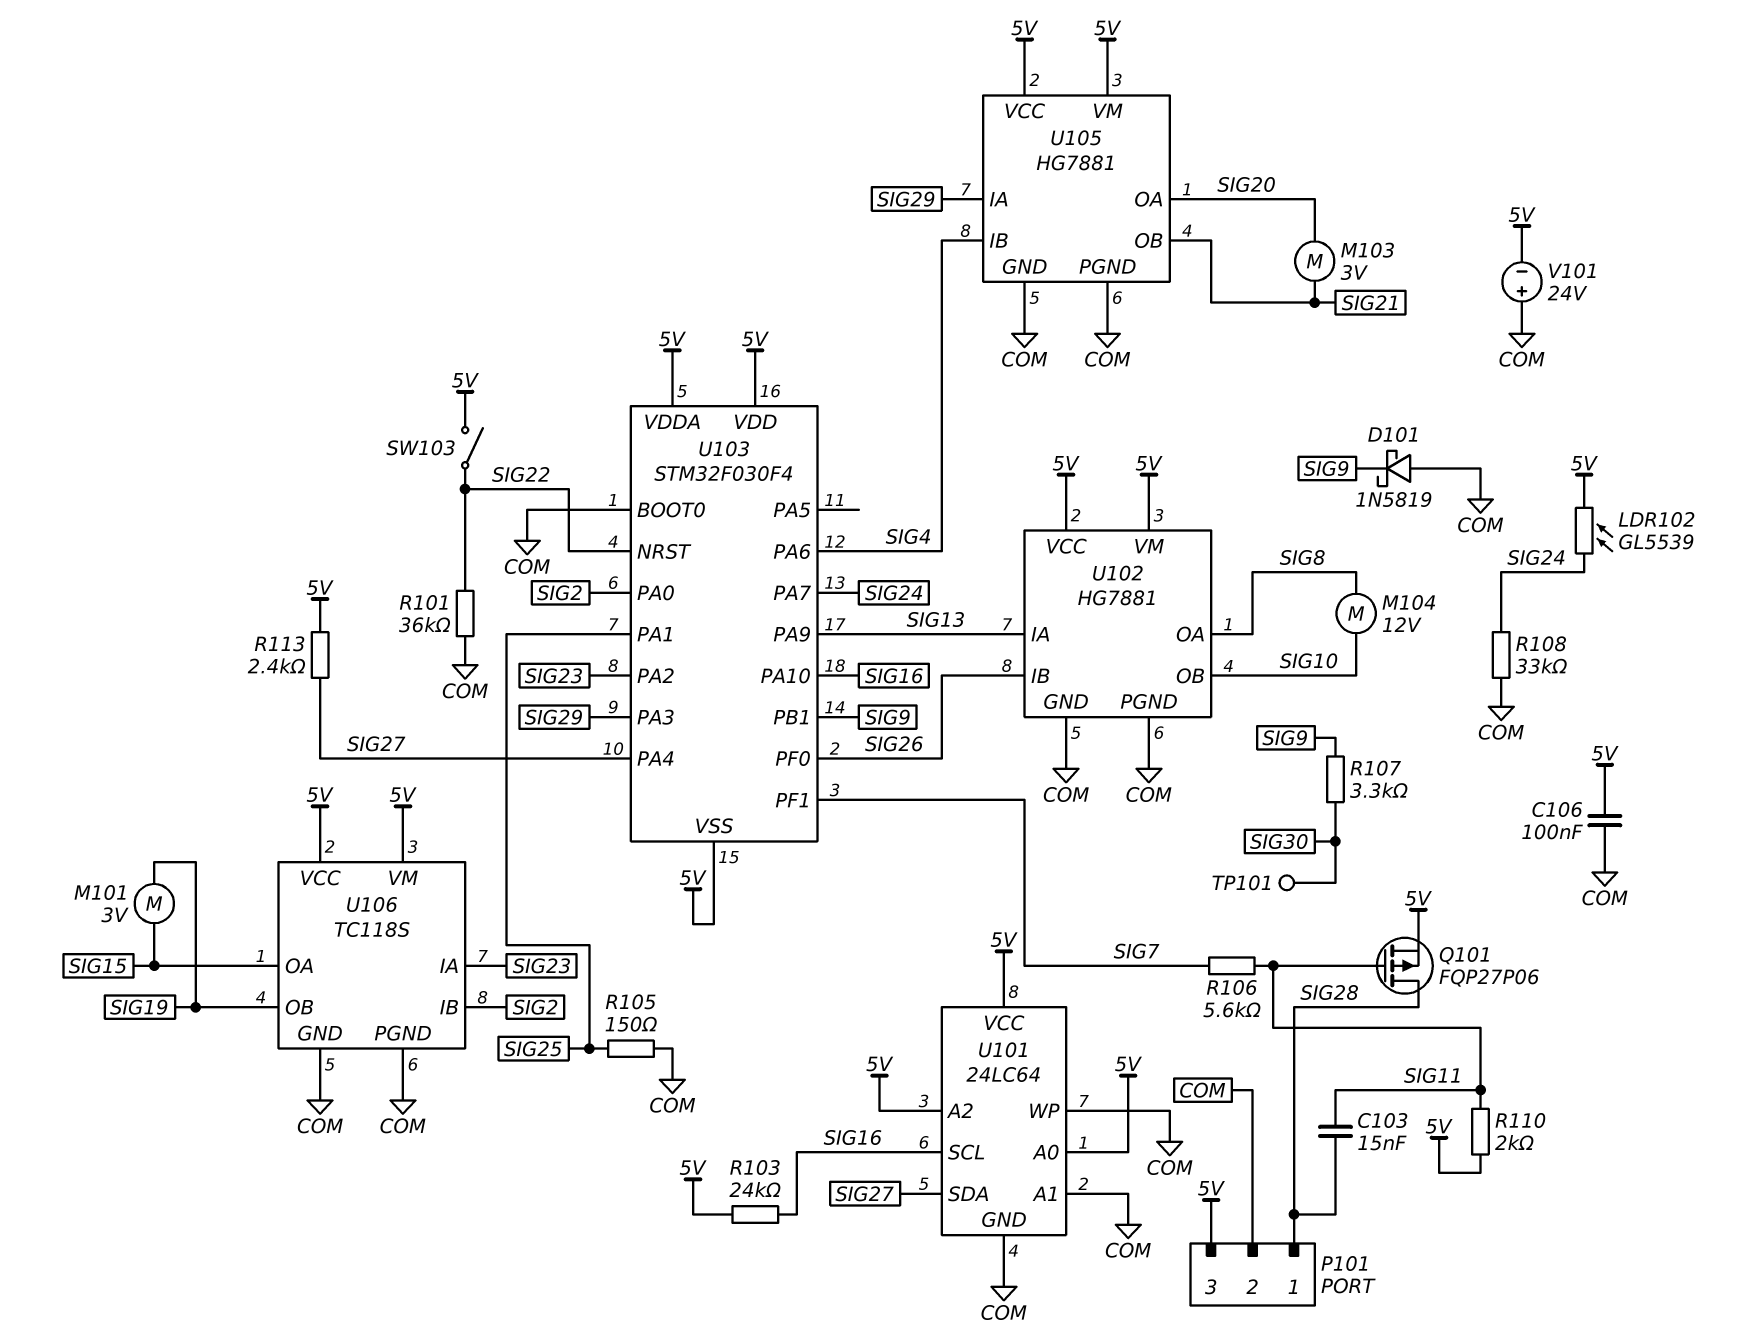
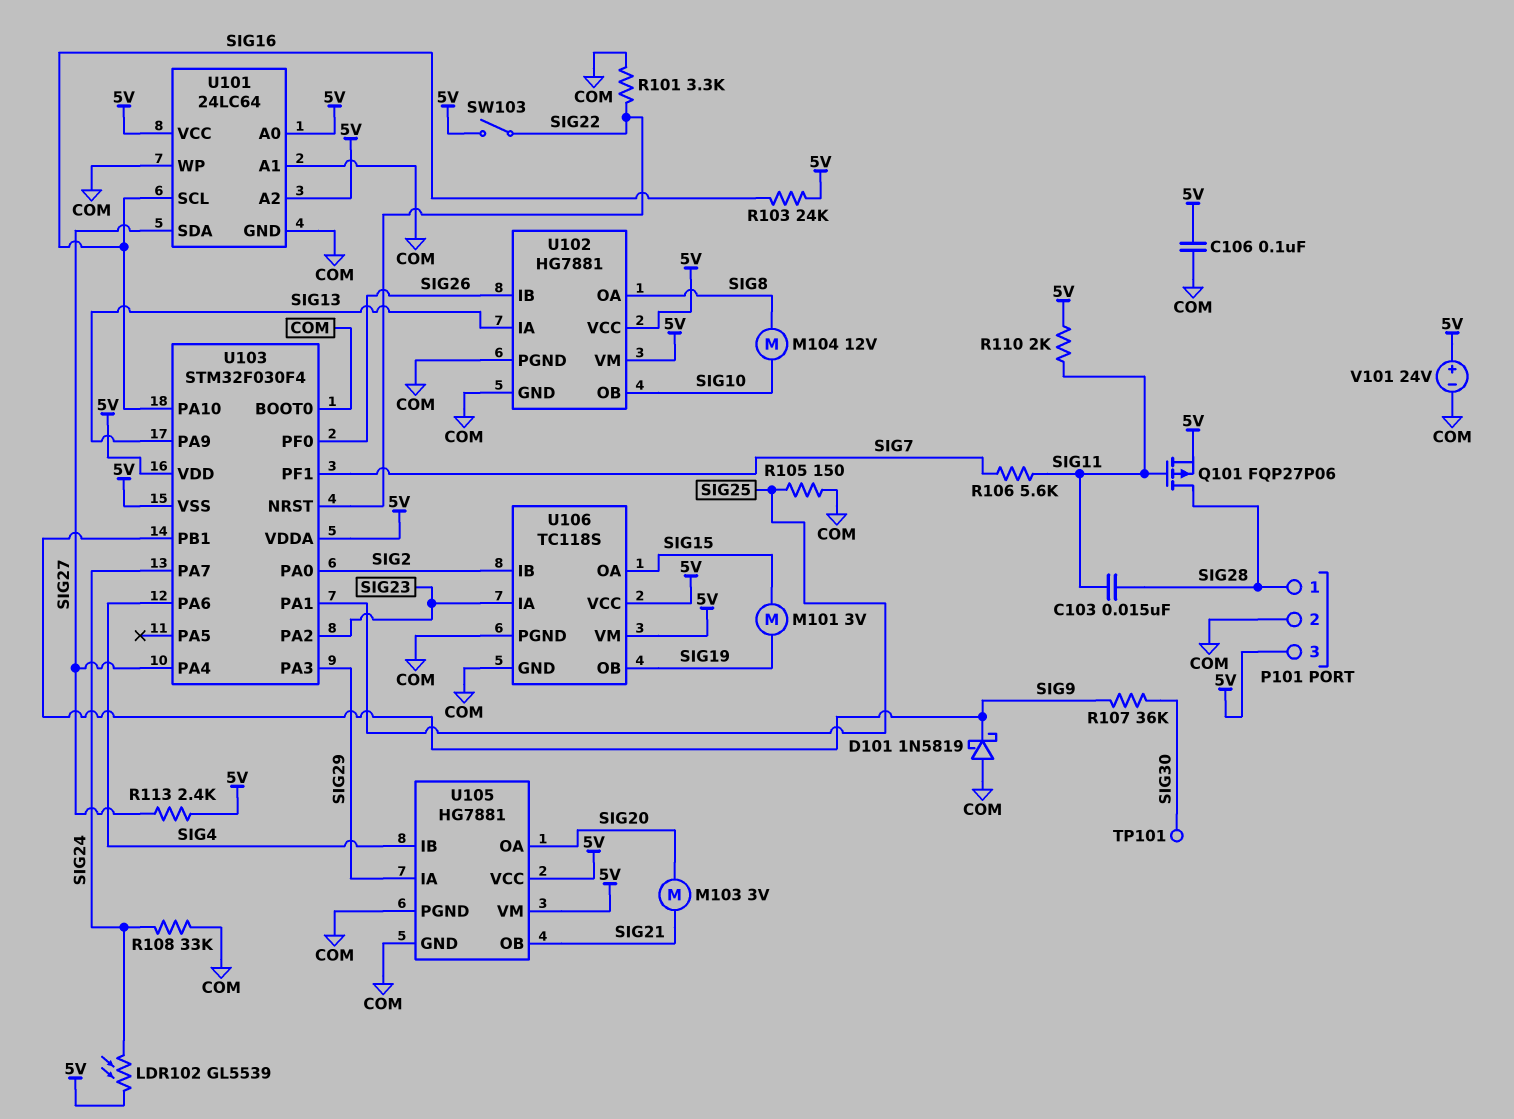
R101: 36k (COM, SIG22) -> 3.3k (COM, SIG22)
R107: 3.3k (SIG9, SIG30) -> 36k (SIG9, SIG30)
V101: 24V (plus COM, minus 5V) -> 24V (plus 5V, minus COM)

